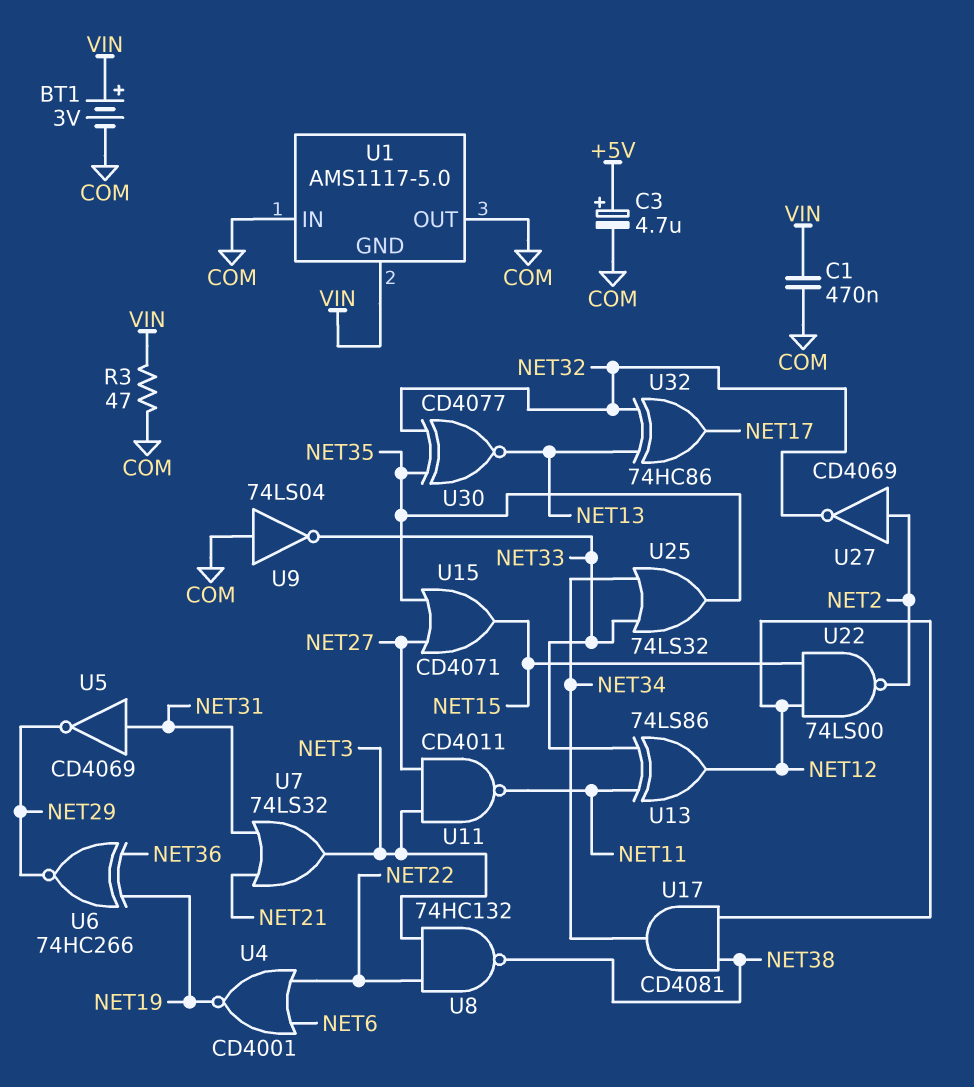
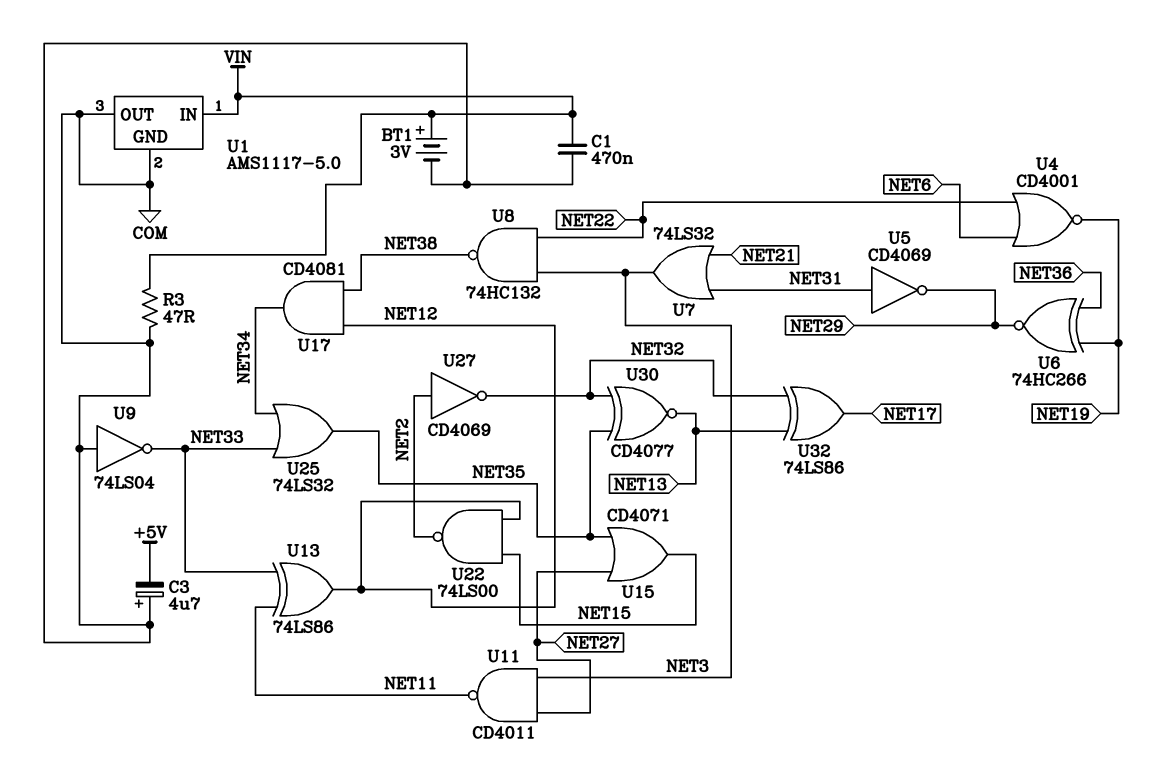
C3: 4.7uF (plus +5V, minus COM) -> 4.7uF (plus COM, minus +5V)
U1 pin GND: VIN -> COM
U1 pin IN: COM -> VIN
U32: XOR 74HC86 (in NET13, in NET32, out NET17) -> XOR 74LS86 (in NET13, in NET32, out NET17)

